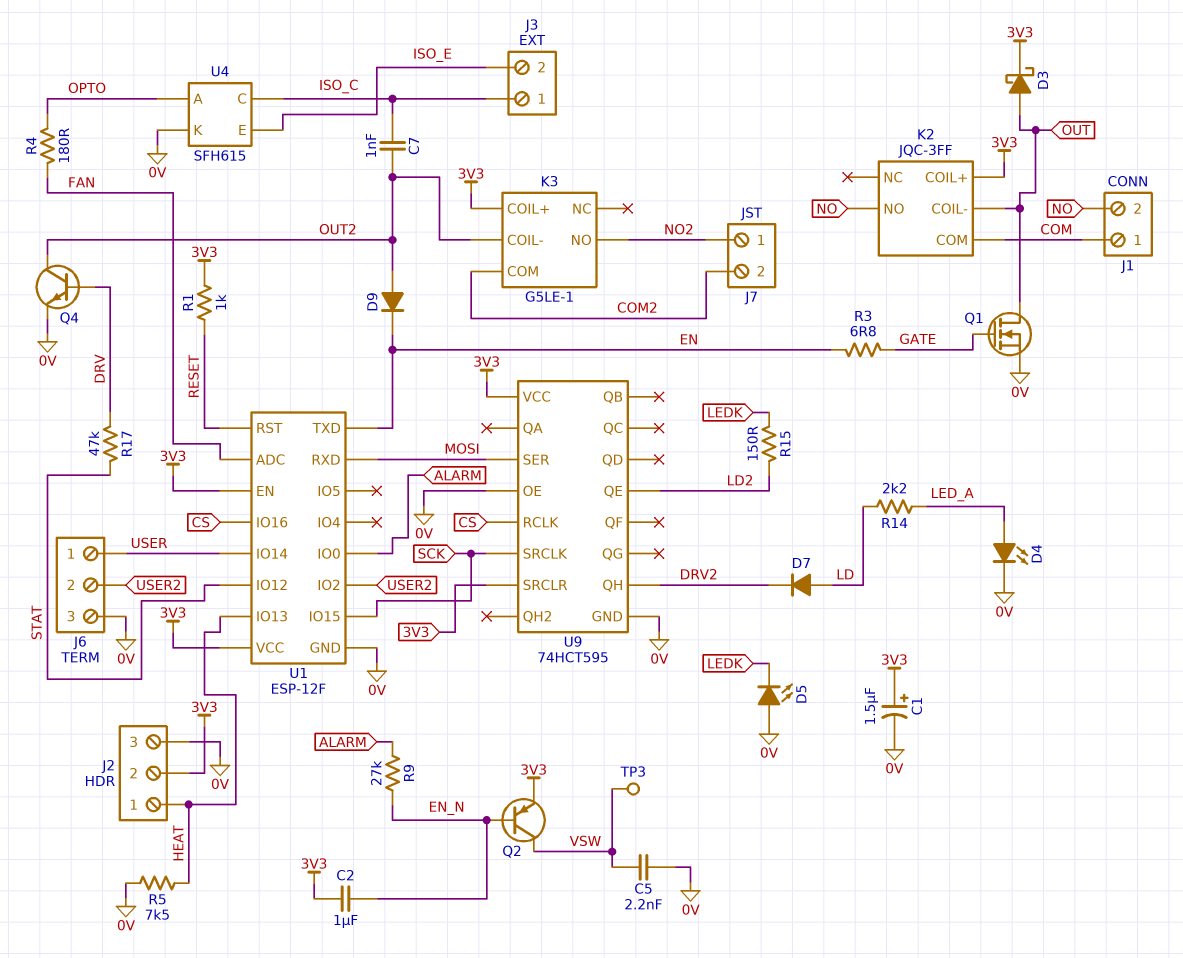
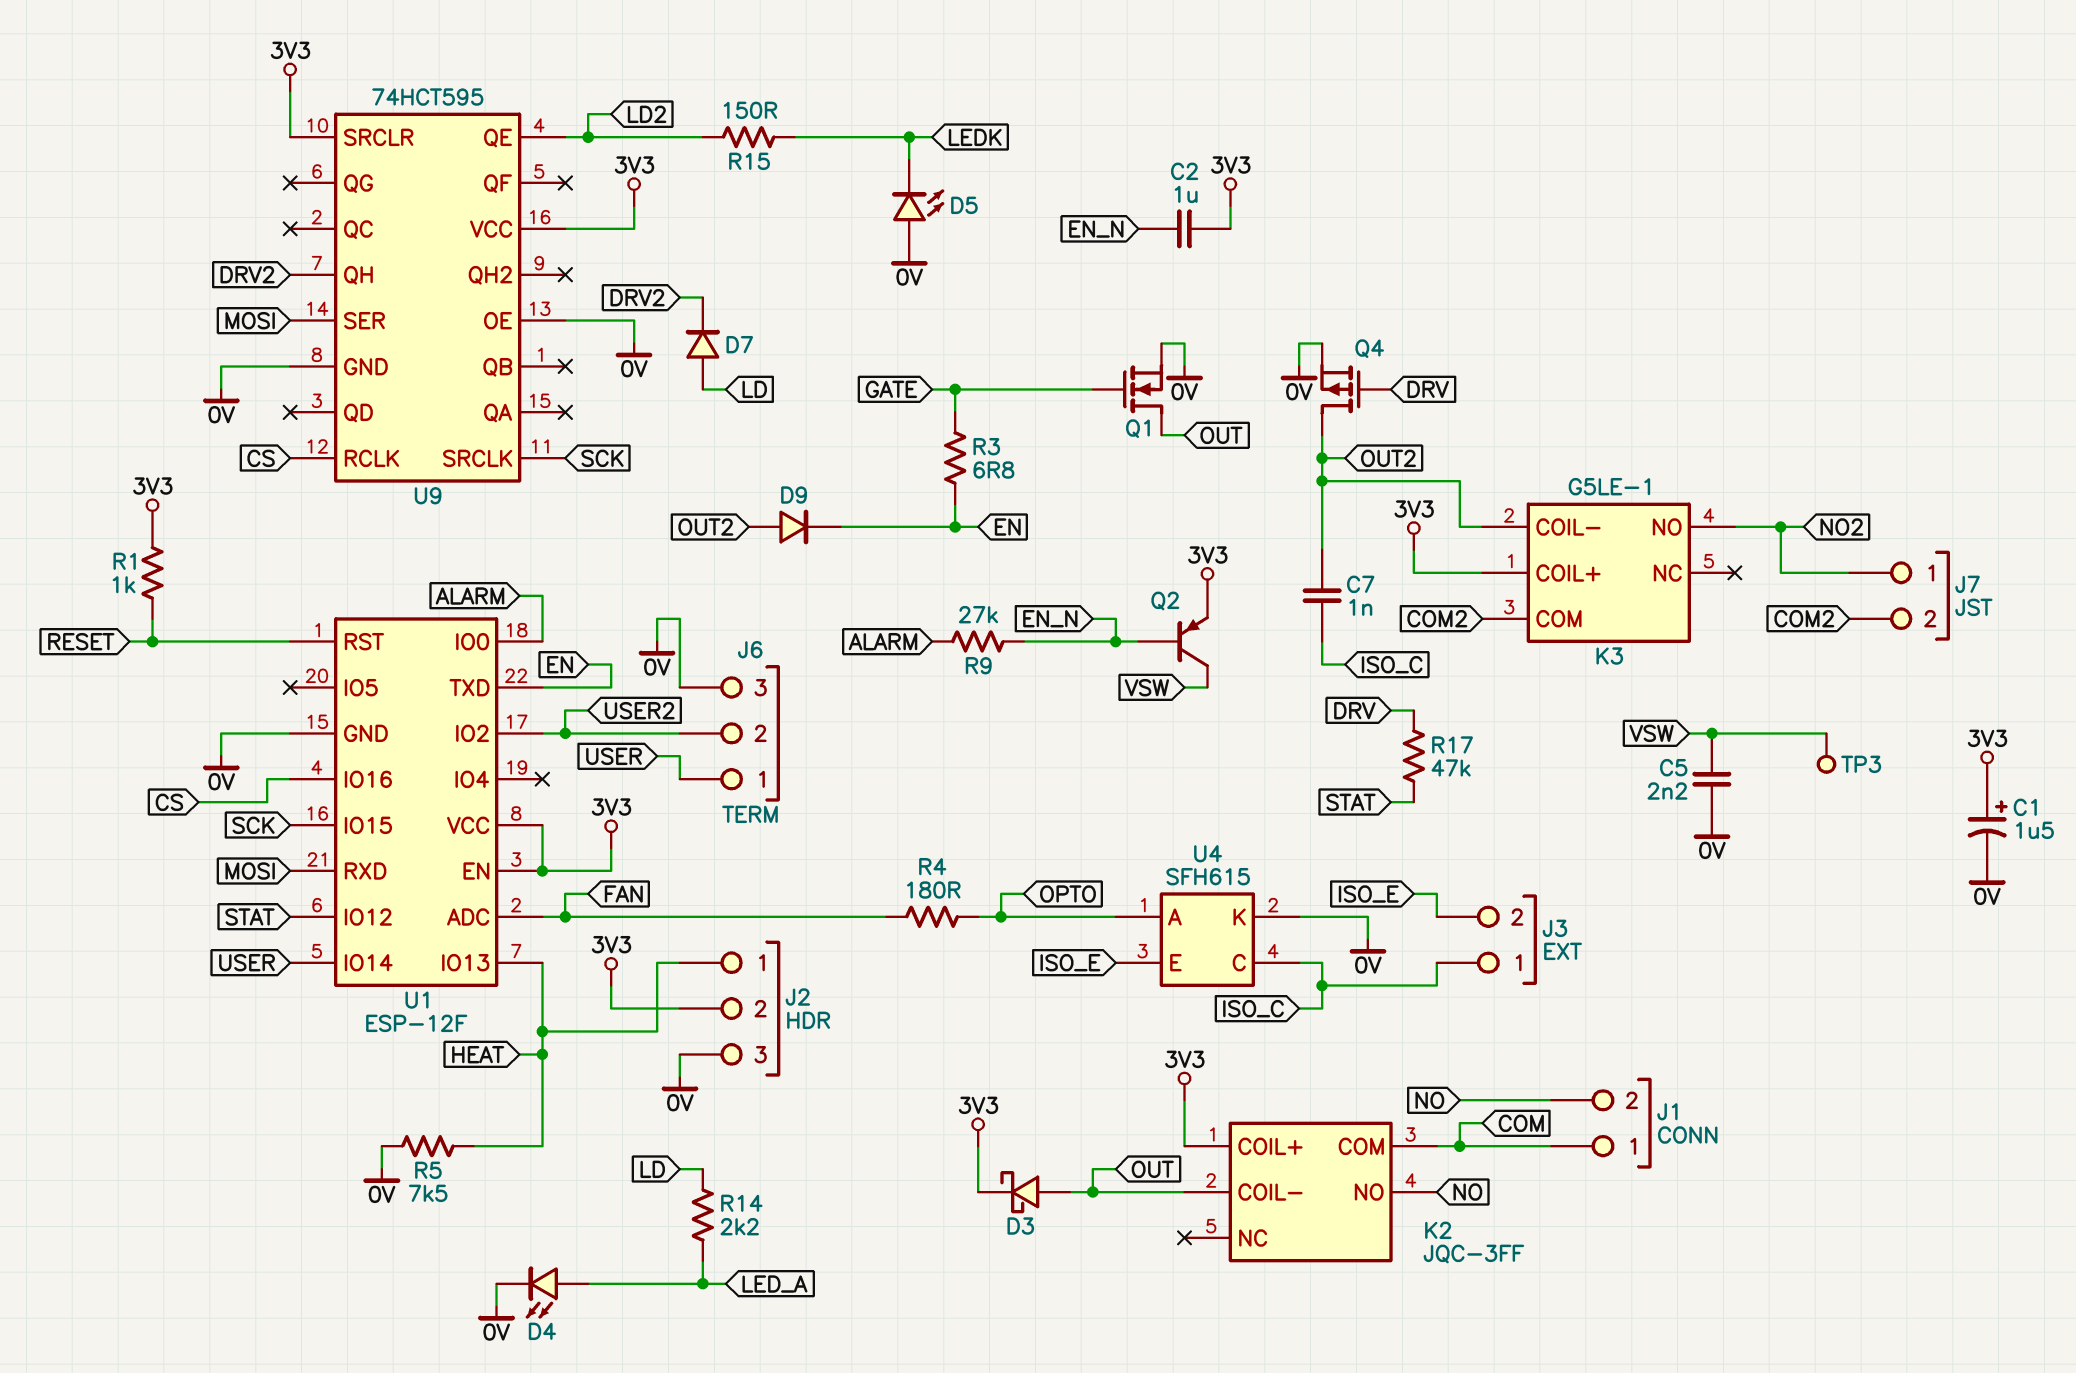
Q4: NPN (B DRV, C OUT2, E 0V) -> PMOS (G DRV, D OUT2, S 0V)

